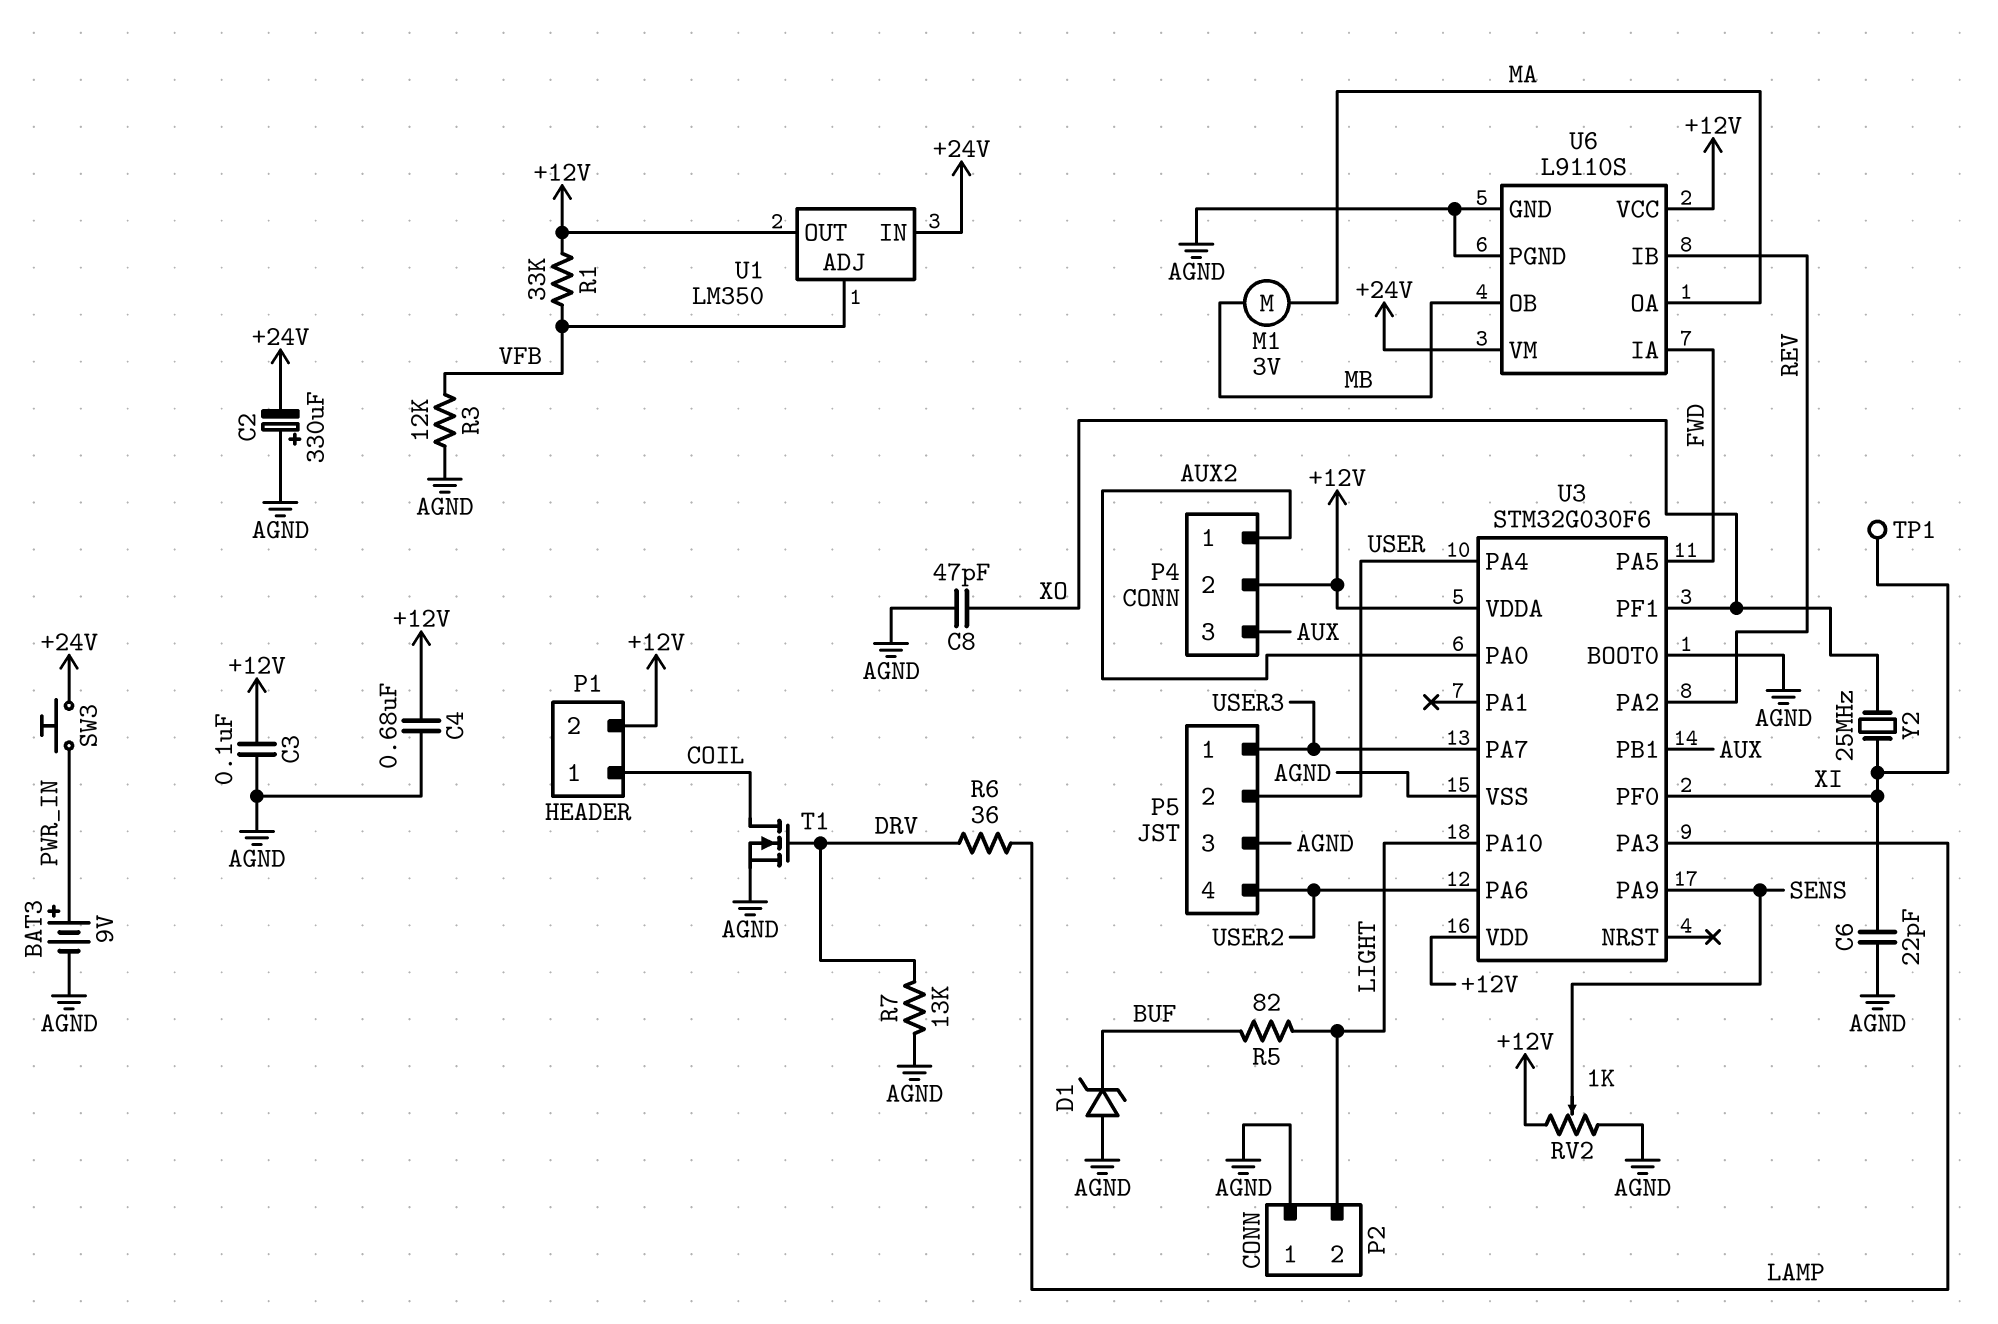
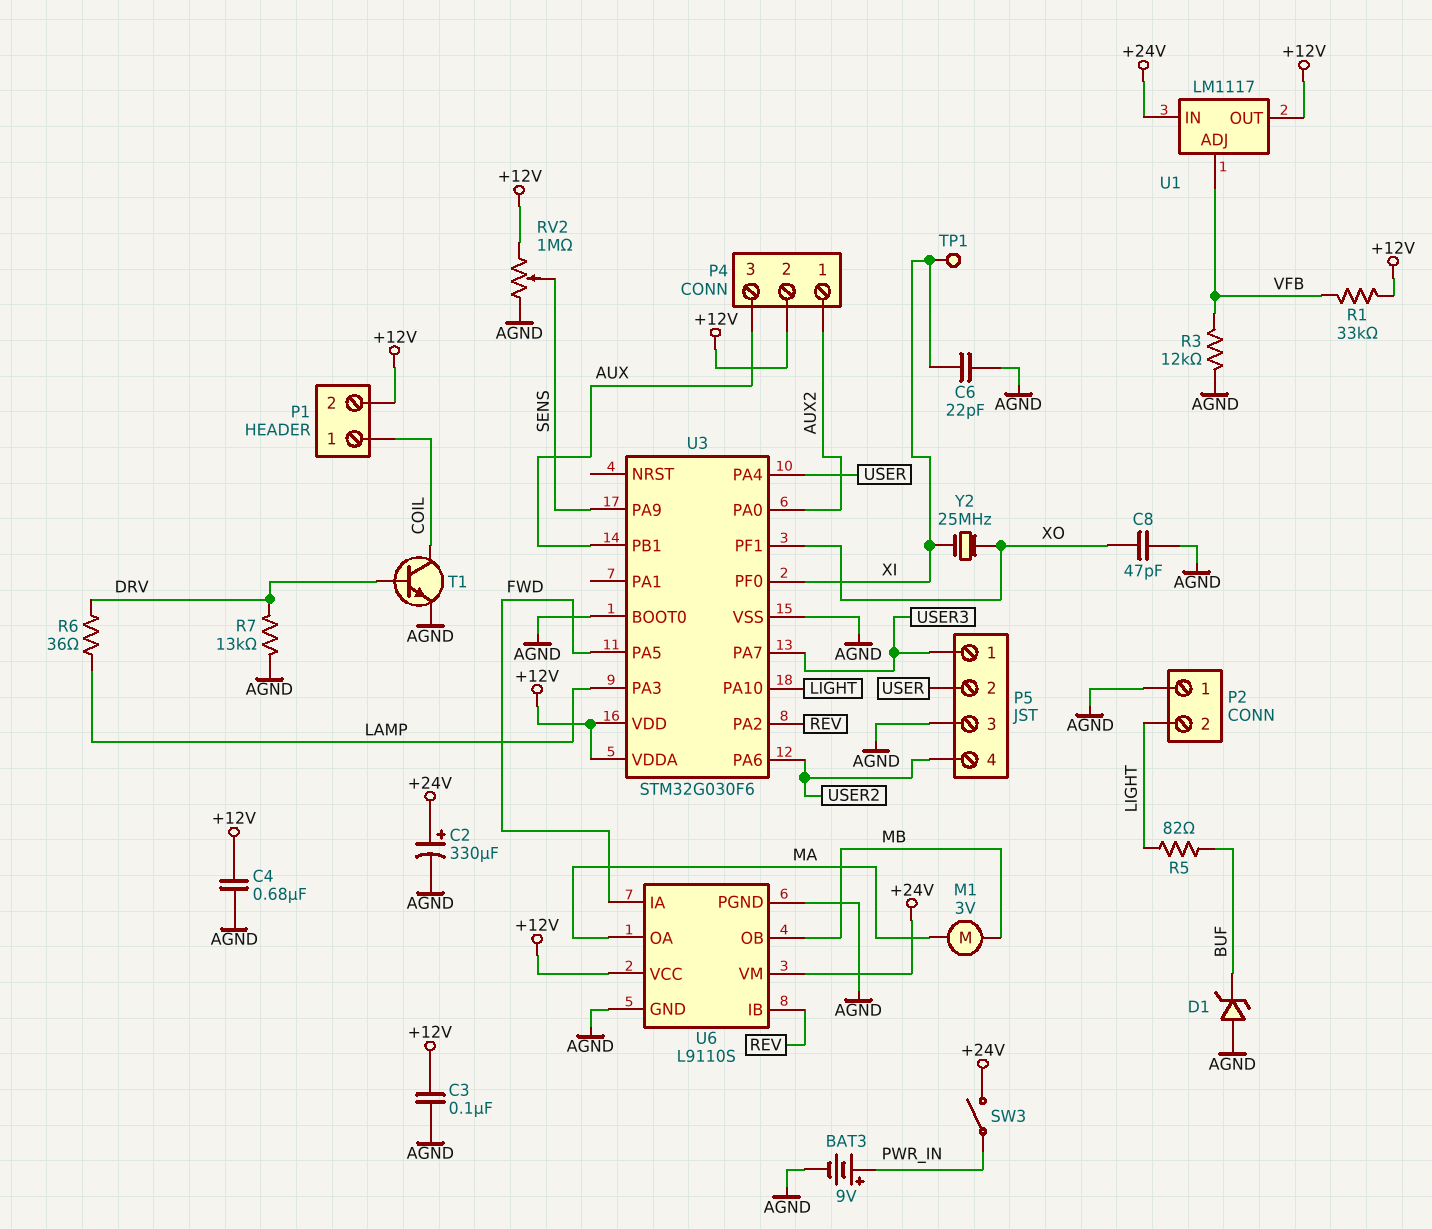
C2: 330uF (plus AGND, minus +24V) -> 330uF (plus +24V, minus AGND)
RV2: 1k (+12V, AGND, wiper SENS) -> 1M (+12V, AGND, wiper SENS)
SW3: button (+24V, PWR_IN) -> switch (+24V, PWR_IN)
T1: NMOS (G DRV, D COIL, S AGND) -> NPN (B DRV, C COIL, E AGND)
U1: LM350 -> LM1117

